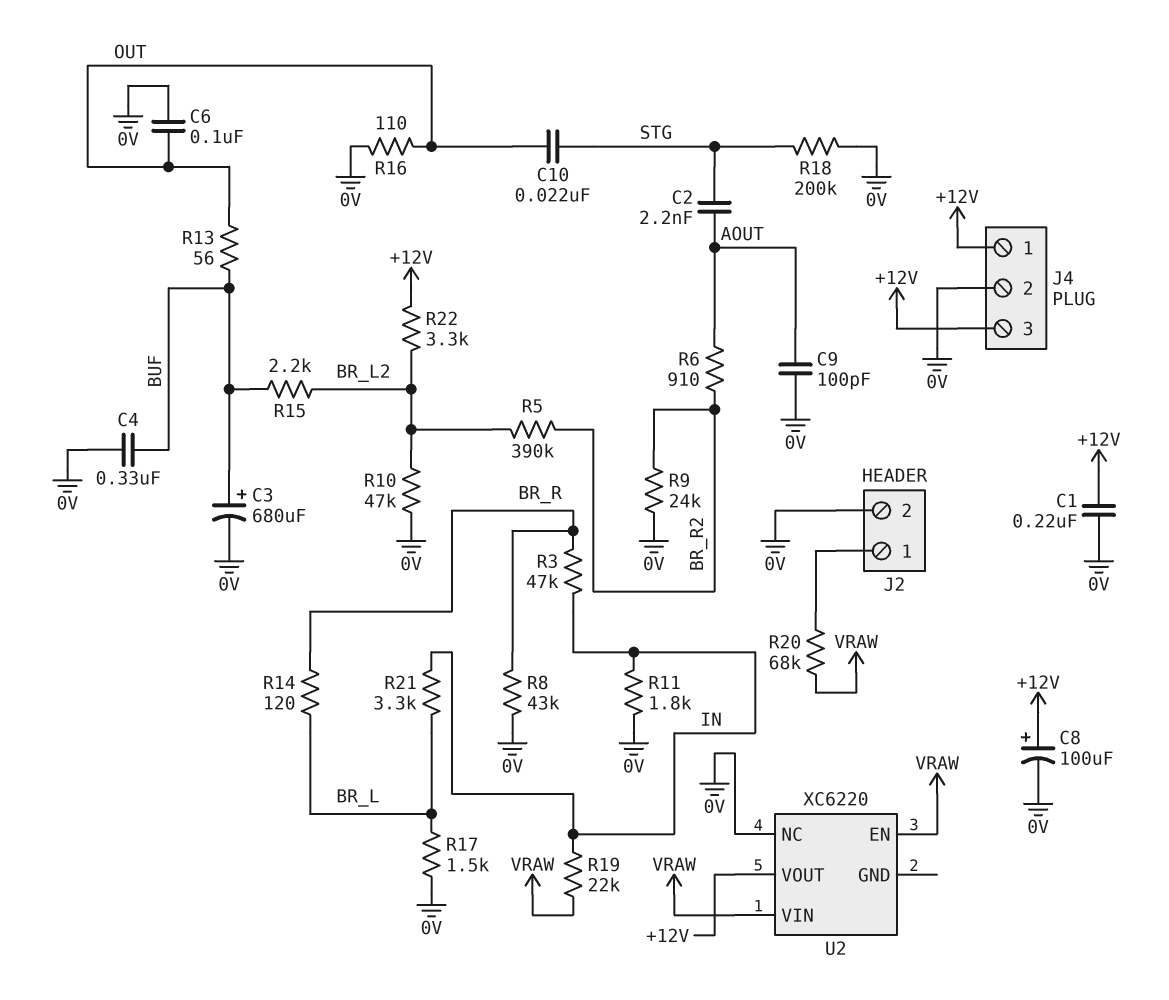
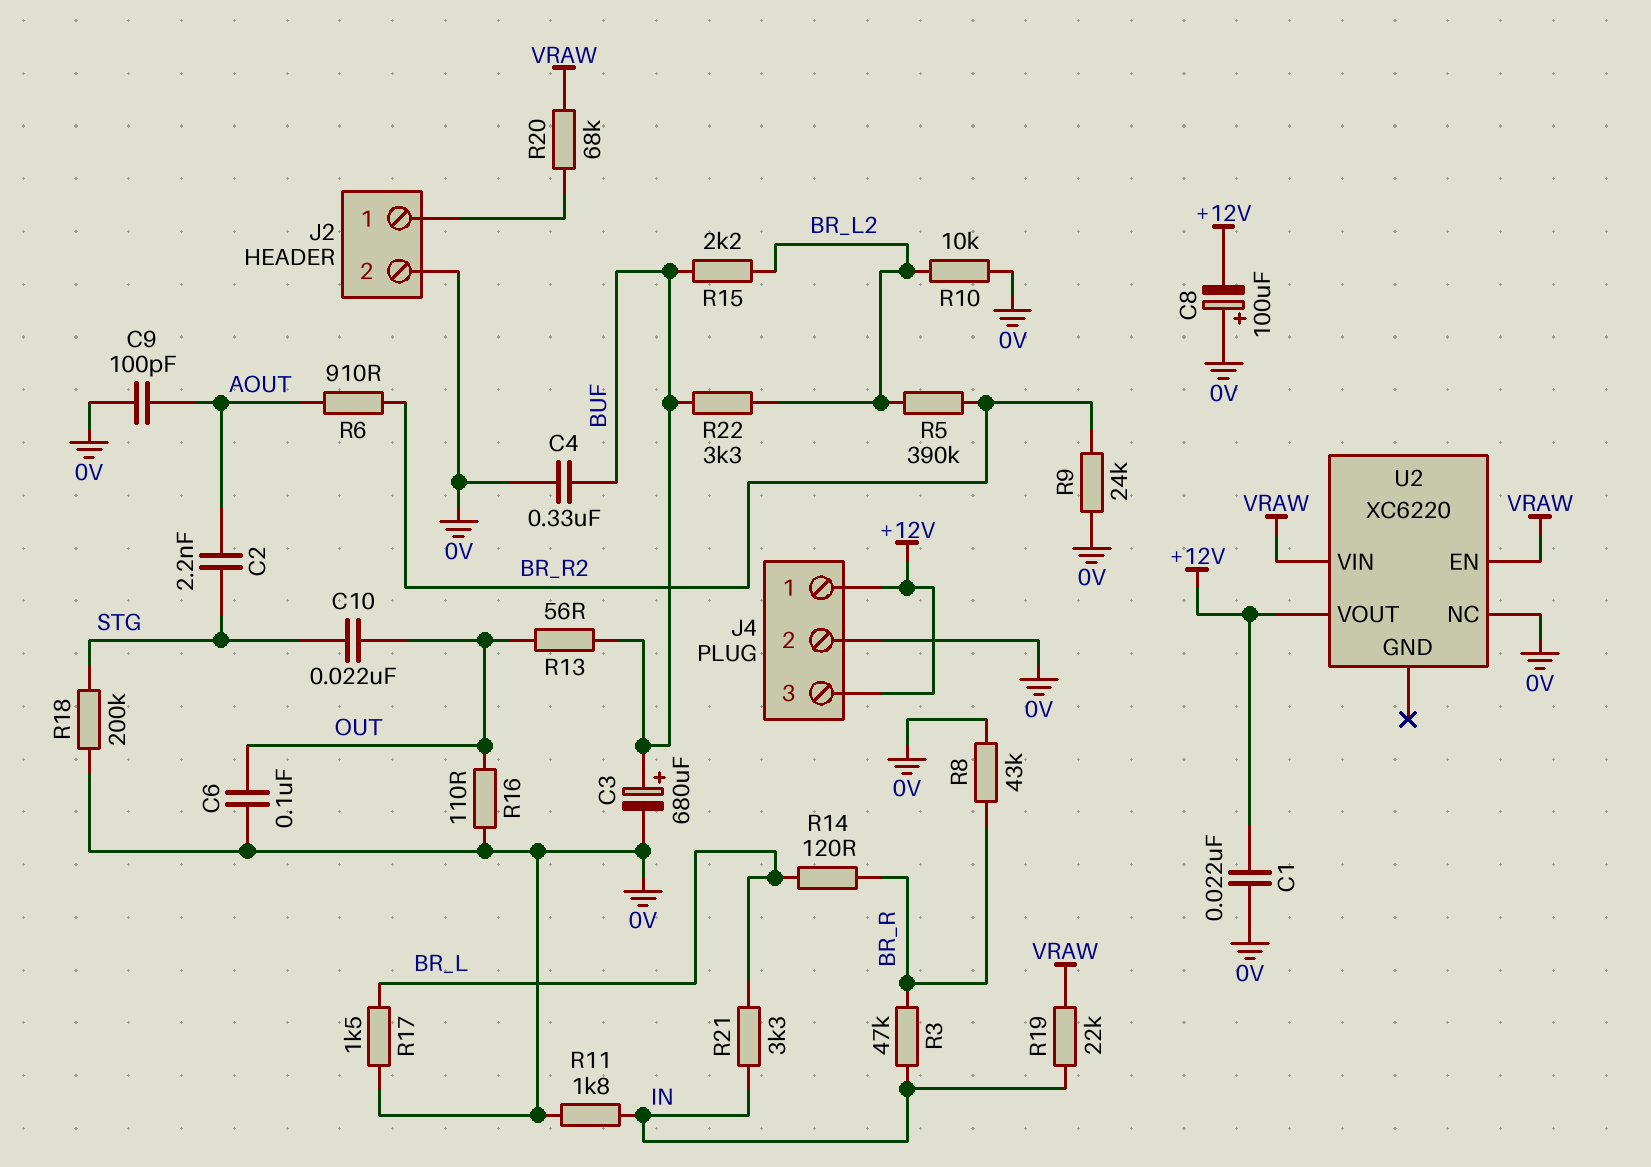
C1: 220nF (+12V, 0V) -> 22nF (+12V, 0V)
C8: 100uF (plus +12V, minus 0V) -> 100uF (plus 0V, minus +12V)
R10: 47k (0V, BR_L2) -> 10k (0V, BR_L2)
R22: 3.3k (+12V, BR_L2) -> 3.3k (BR_L2, BUF)

